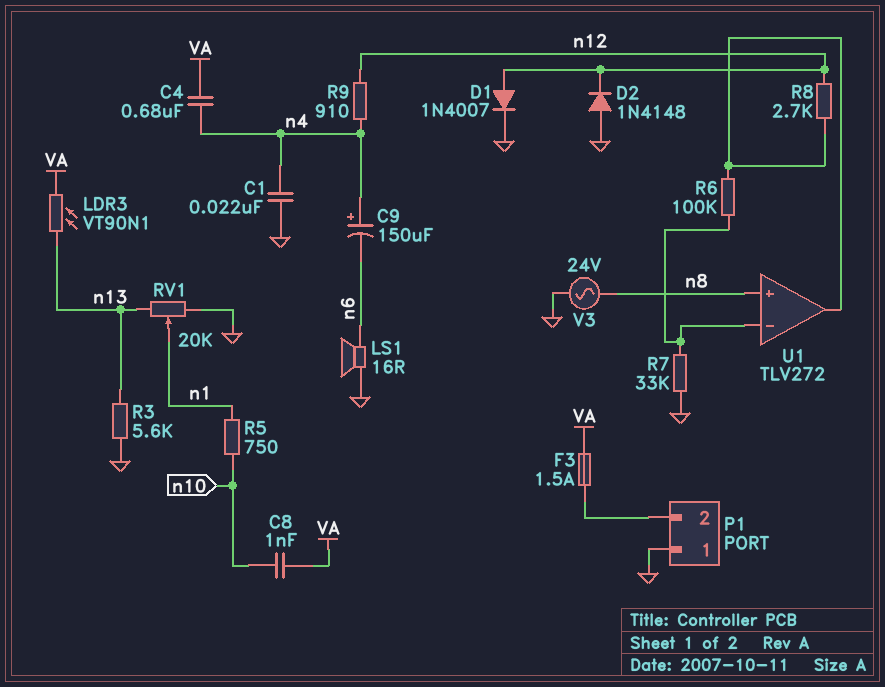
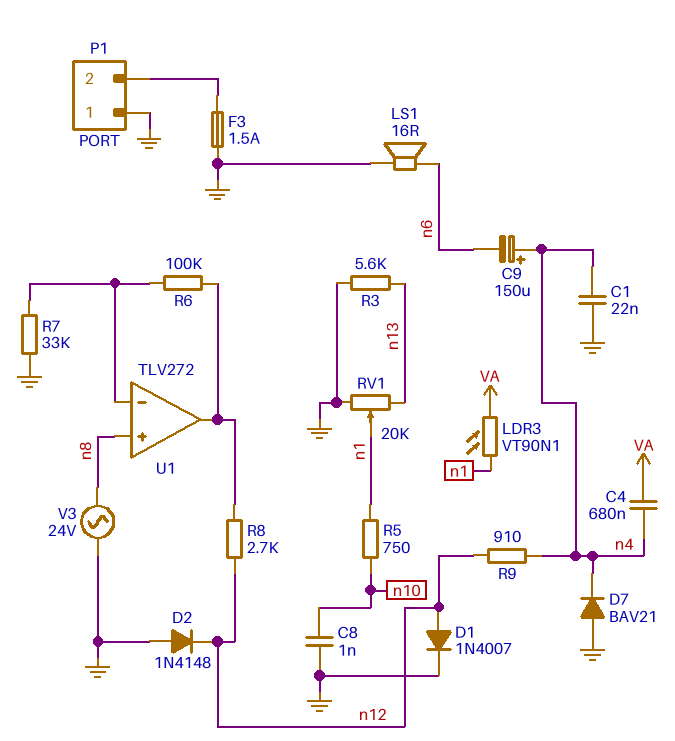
C8: 1nF (VA, n10) -> 1nF (GND, n10)
D7: none -> diode BAV21 (A GND, K n4)
F3: 1.5A (P1/2, VA) -> 1.5A (GND, P1/2)
LDR3: VT90N1 (VA, n13) -> VT90N1 (VA, n1)

